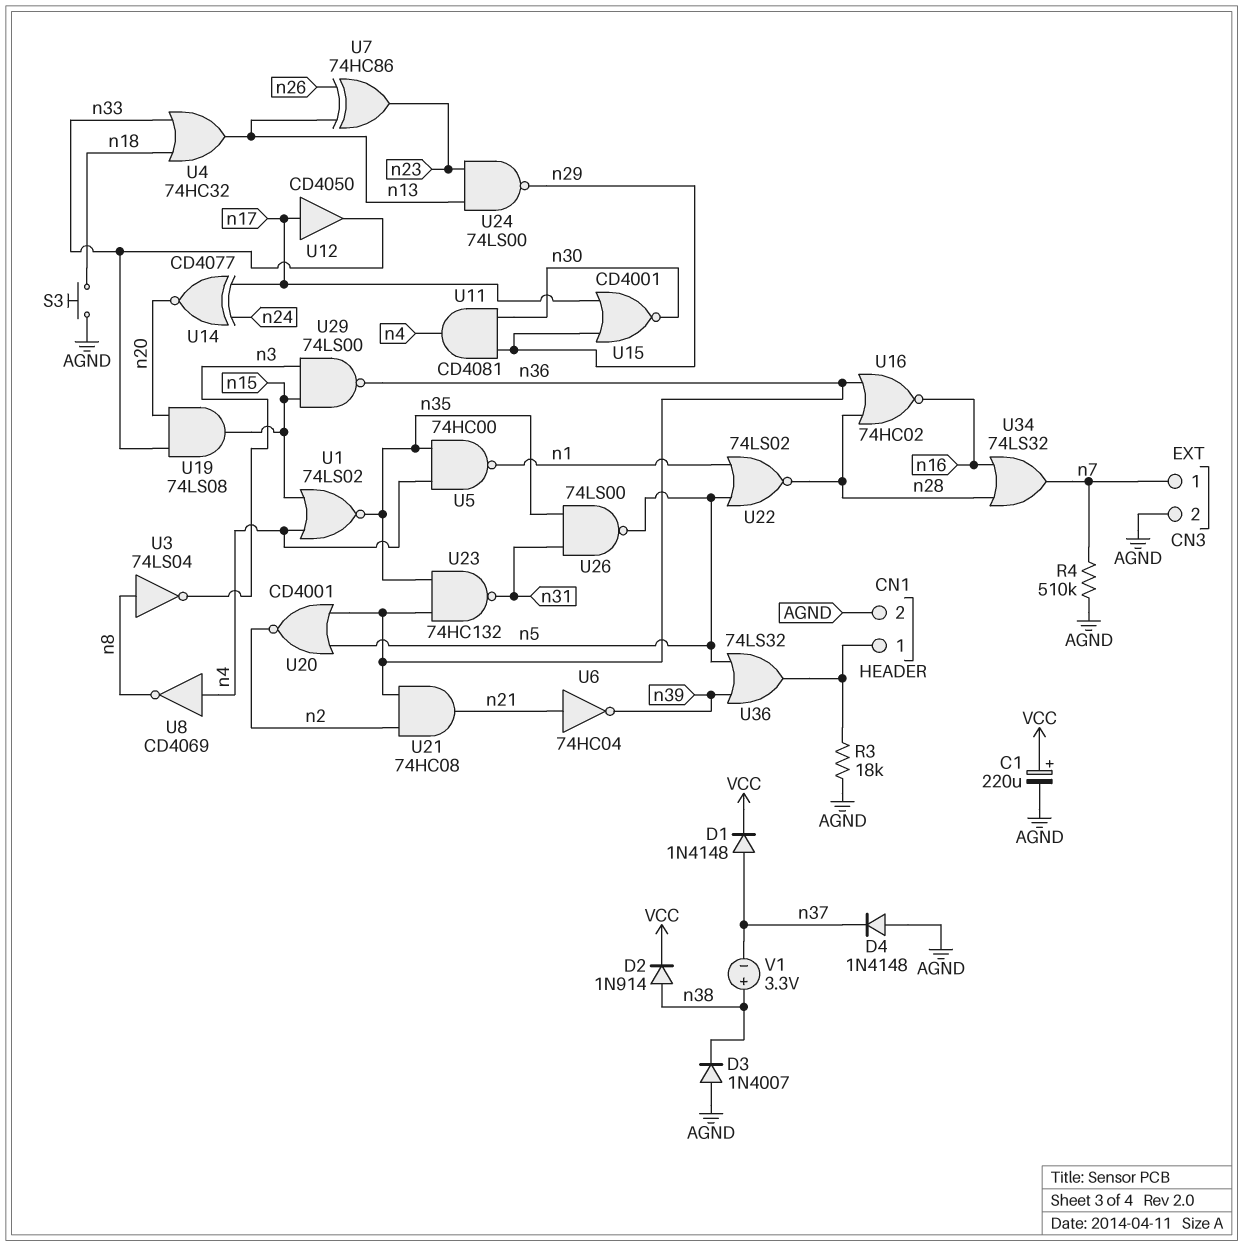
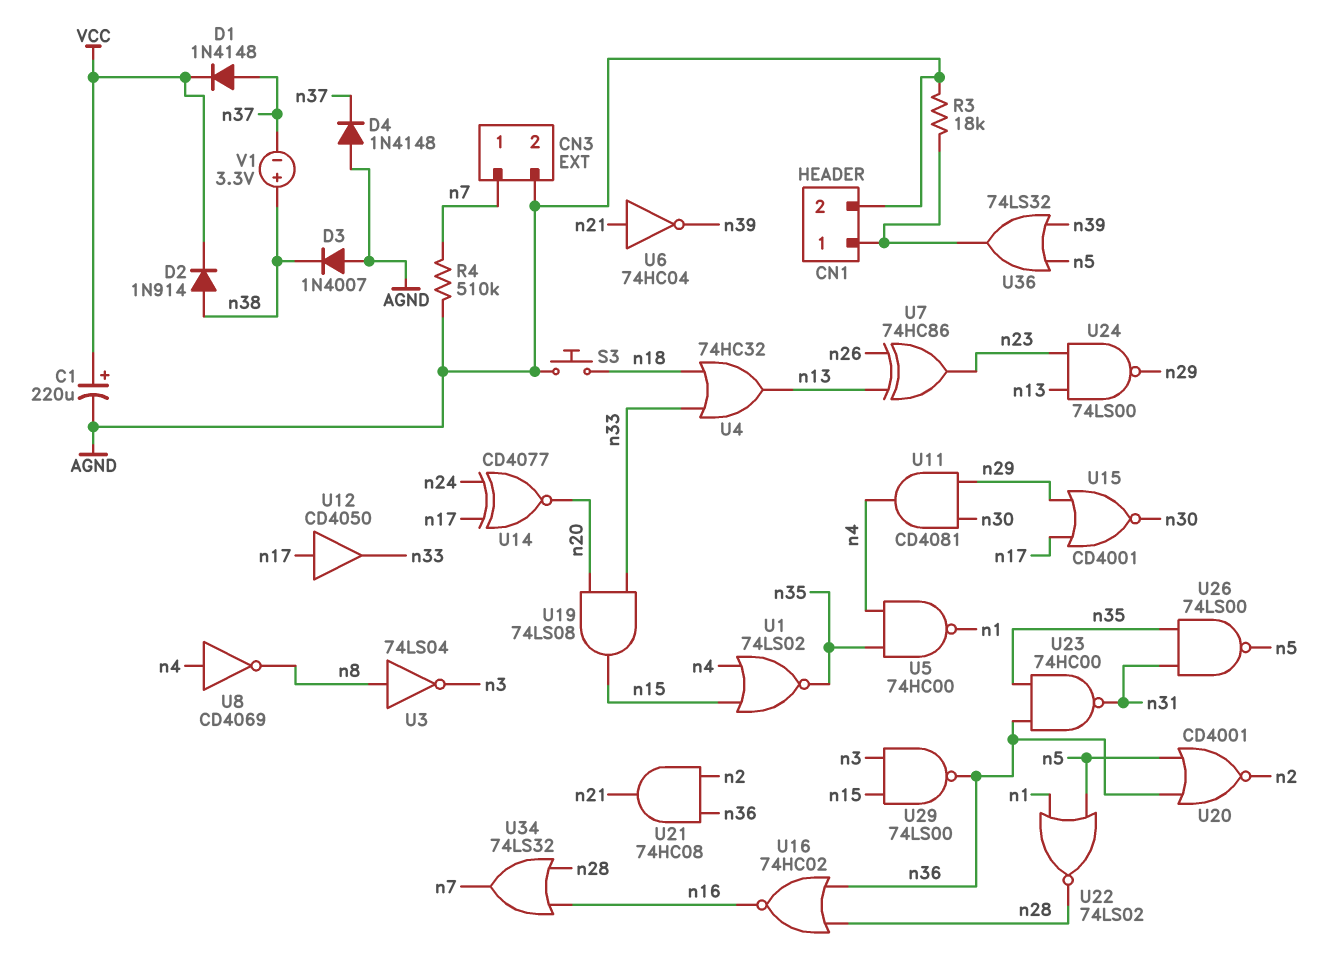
U23: NAND 74HC132 (in n35, in n36, out n31) -> NAND 74HC00 (in n35, in n36, out n31)

